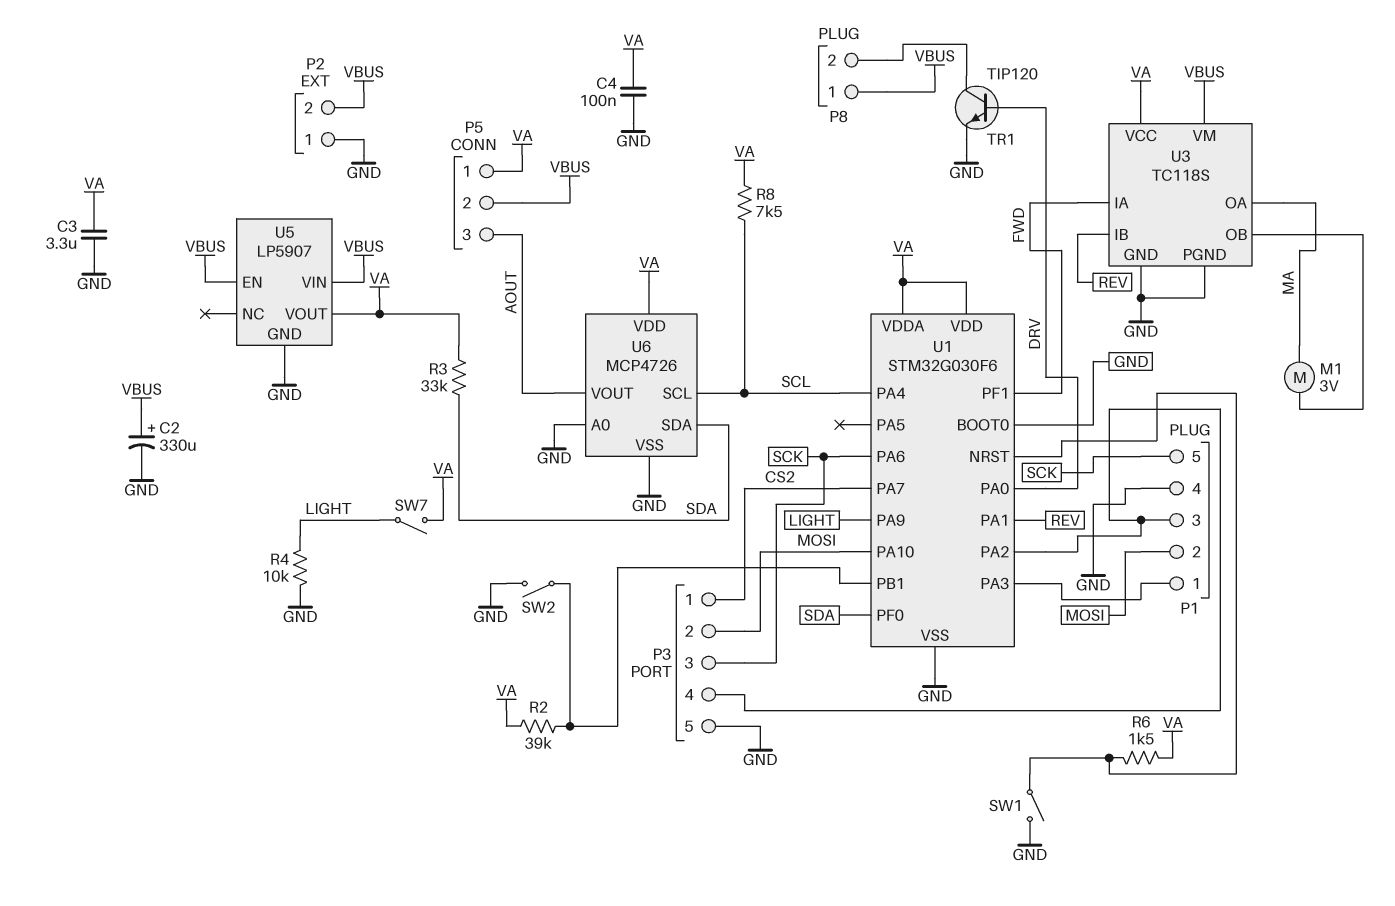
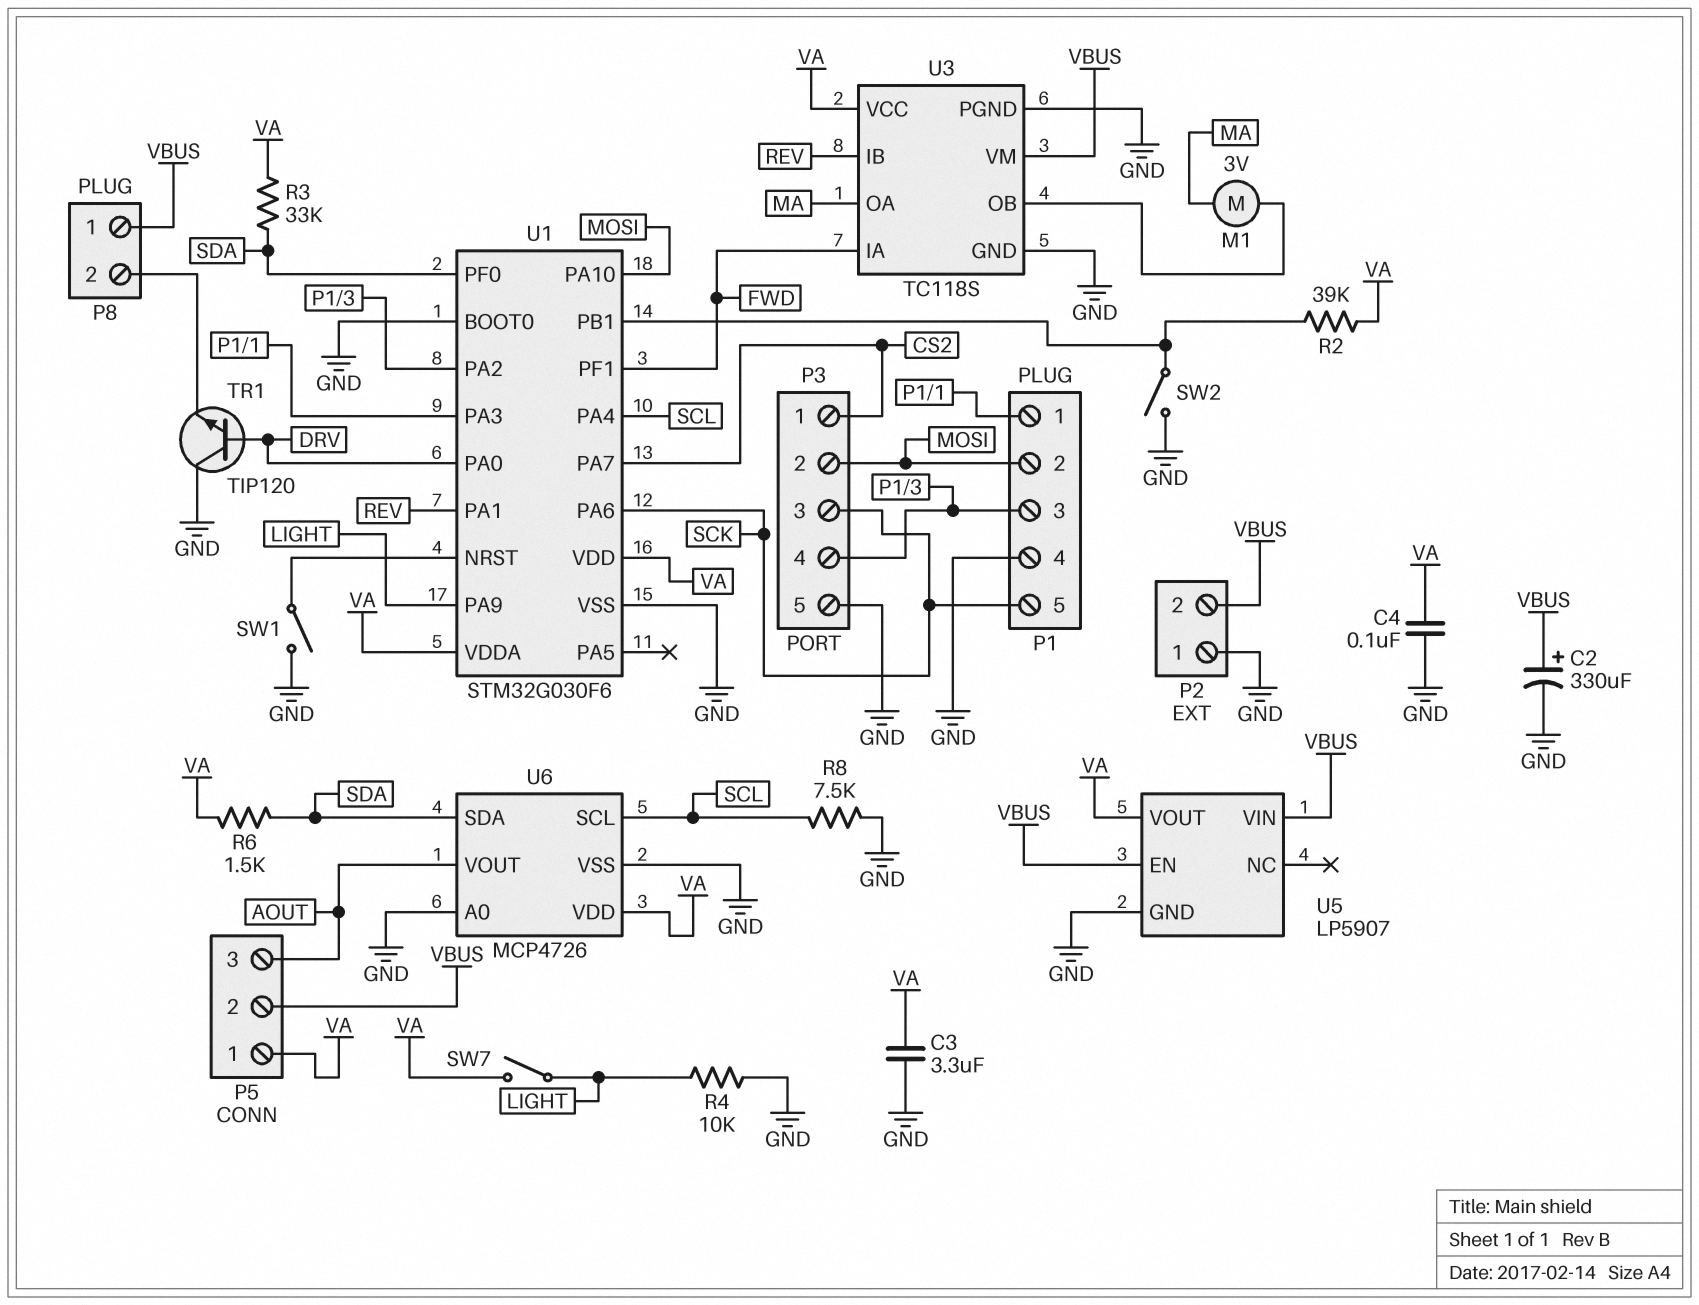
R6: 1.5k (U1/NRST, VA) -> 1.5k (SDA, VA)
R8: 7.5k (SCL, VA) -> 7.5k (GND, SCL)
TR1: NPN TIP120 (B DRV, C P8/2, E GND) -> NPN TIP120 (B DRV, C GND, E P8/2)

